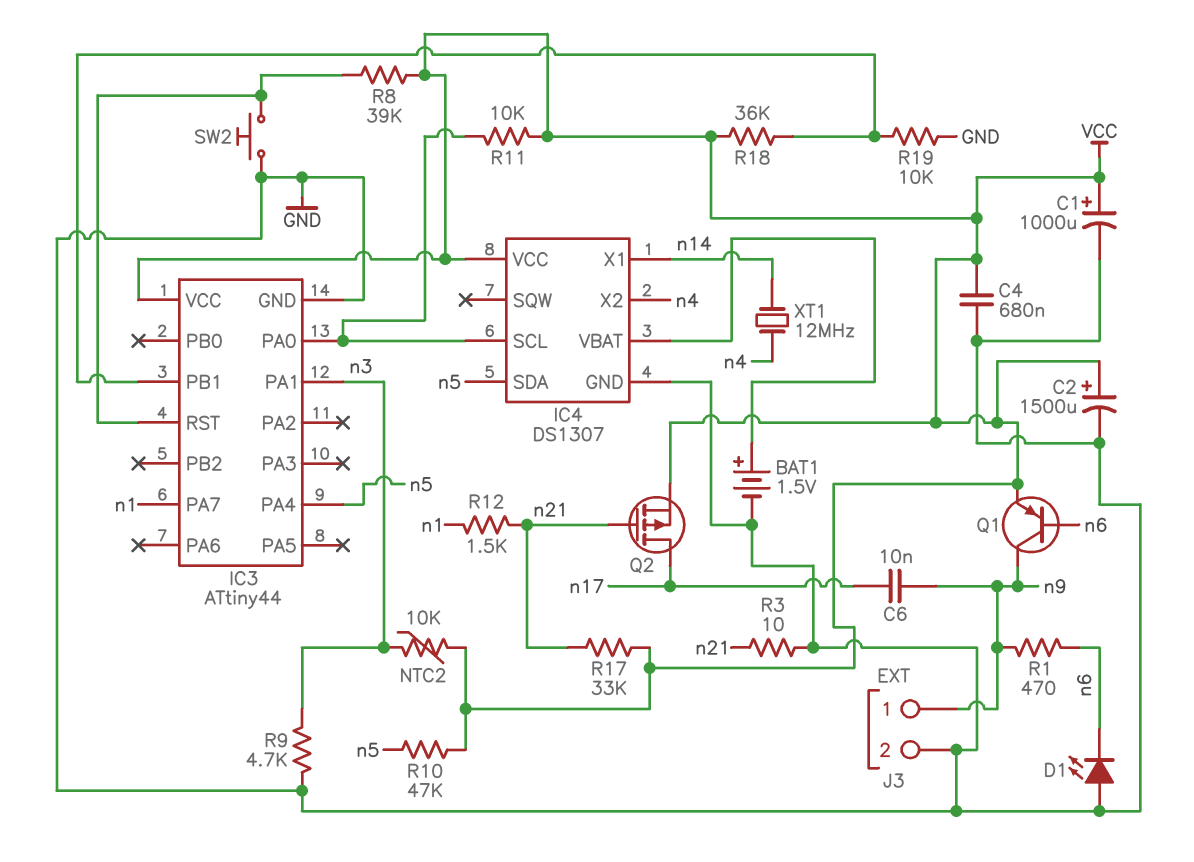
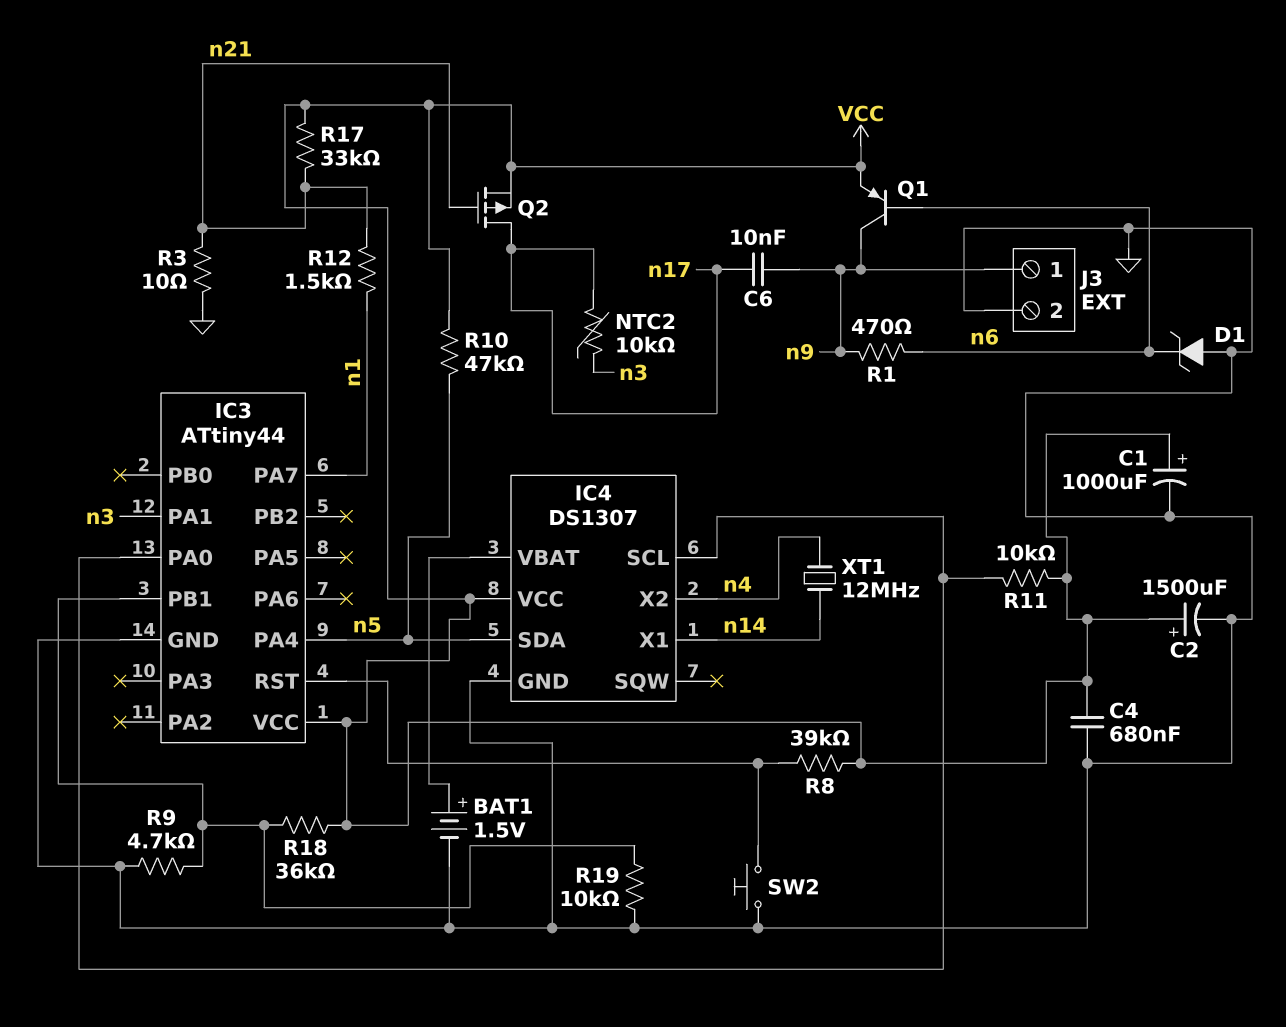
D1: LED (A GND, K n6) -> zener (A GND, K n6)
NTC2: 10k (VCC, n3) -> 10k (n3, n17)
R9: 4.7k (GND, n3) -> 4.7k (GND, IC3/PB1)

